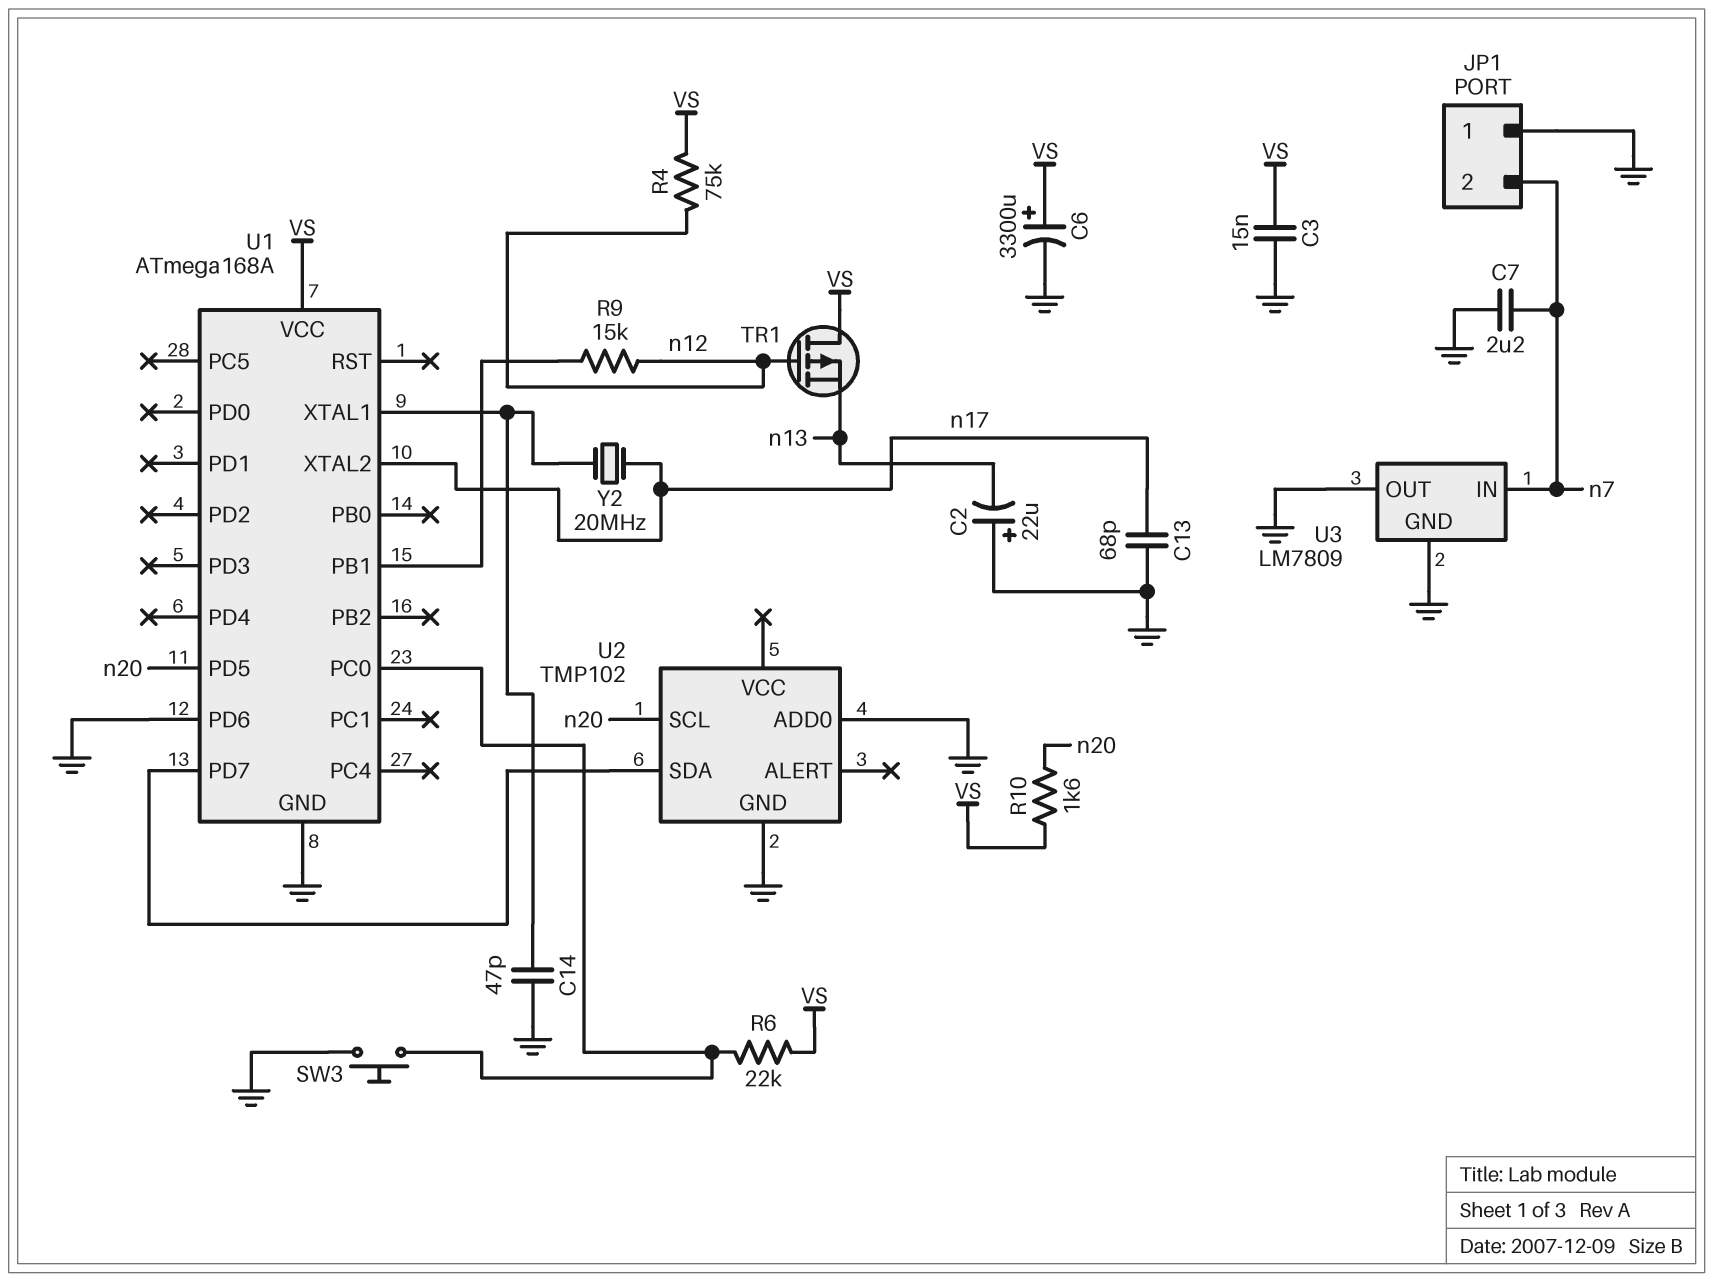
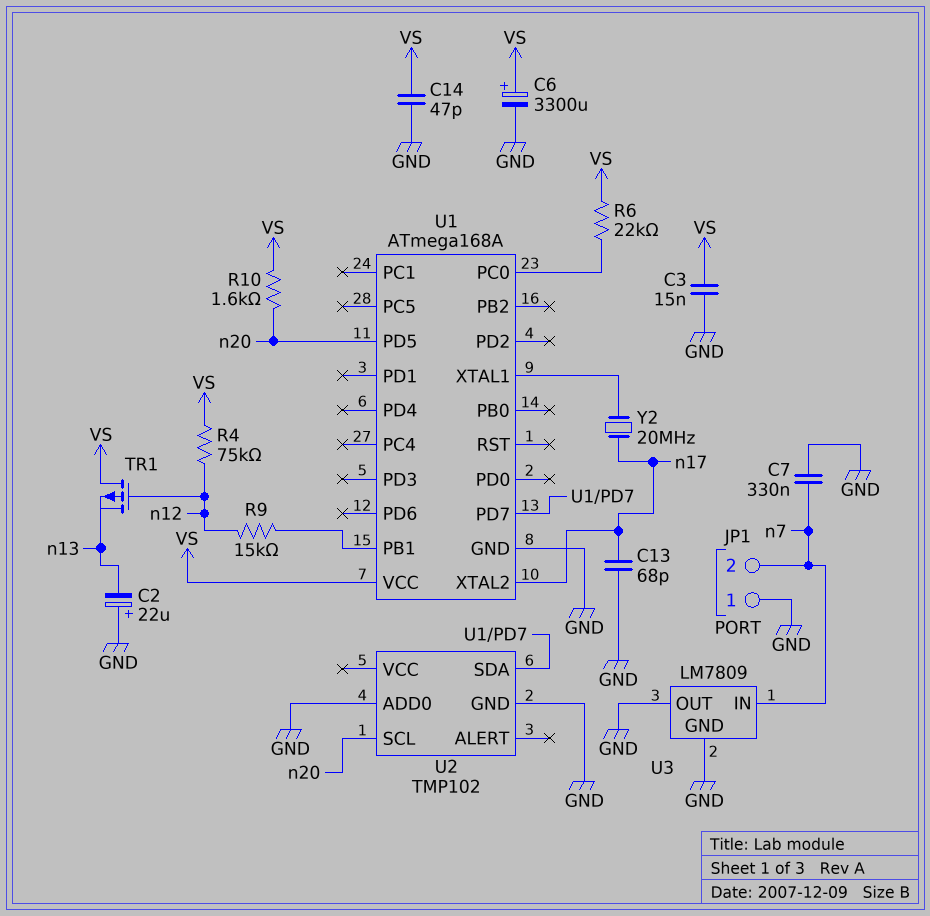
C7: 2.2uF (GND, n7) -> 330nF (GND, n7)
C14: 47pF (GND, U1/XTAL1) -> 47pF (GND, VS)
SW3: button (GND, U1/PC0) -> none
U1 pin PD6: GND -> none

